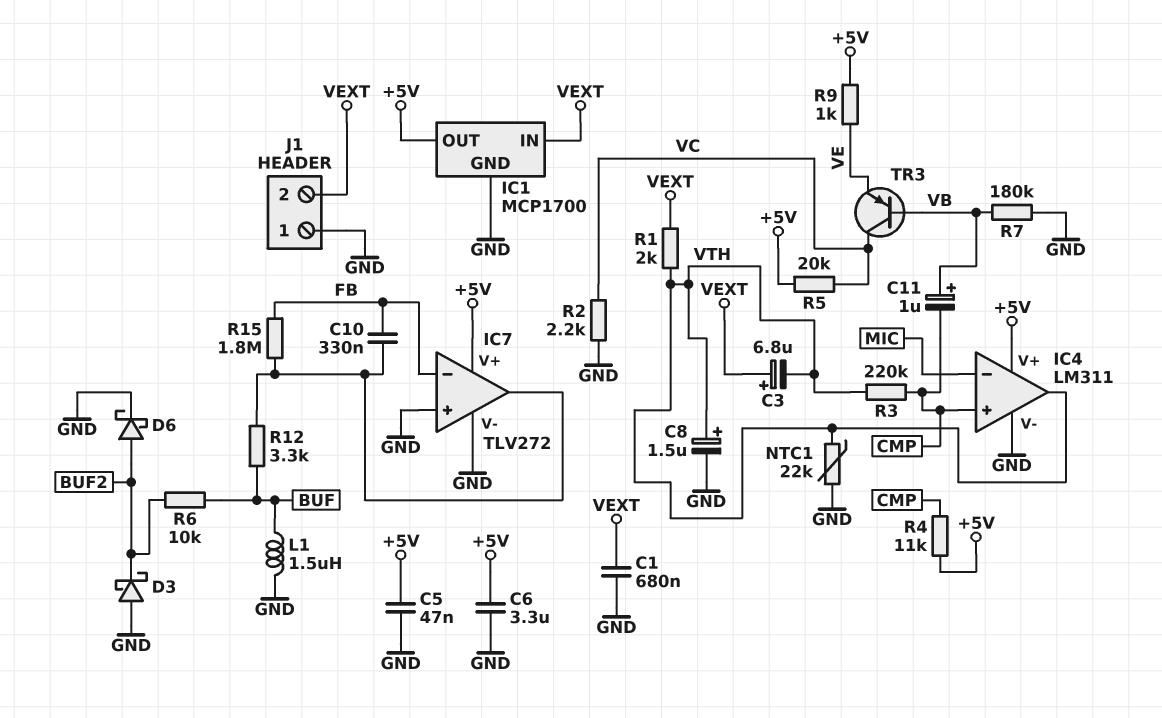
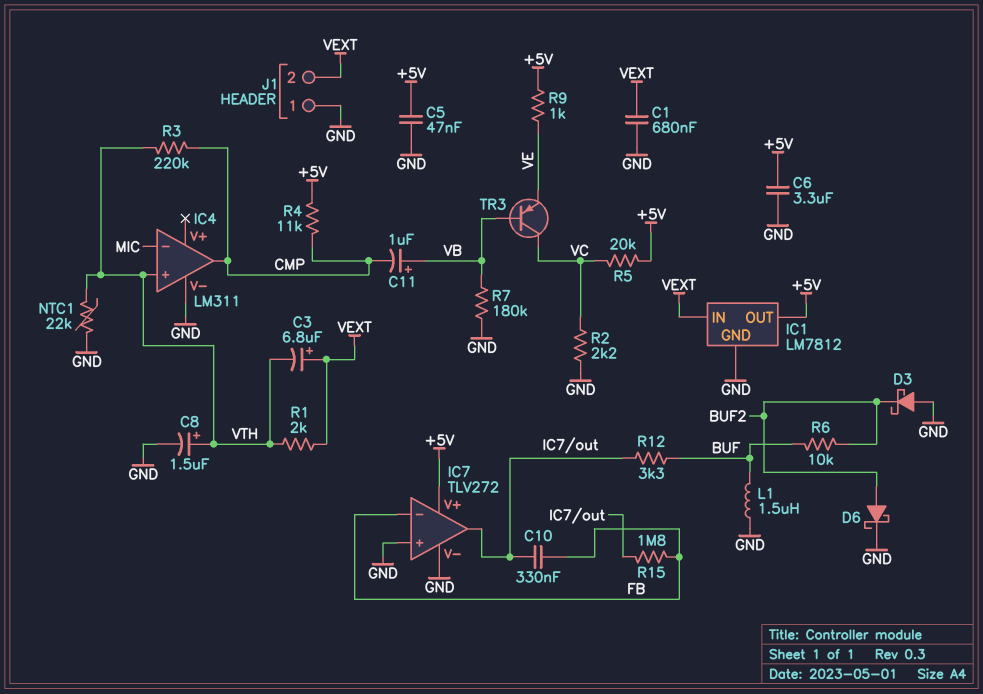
IC1: MCP1700 -> LM7812
IC4 pin V+: +5V -> none
IC4 pin in+: CMP -> VTH
IC4 pin out: VTH -> CMP

